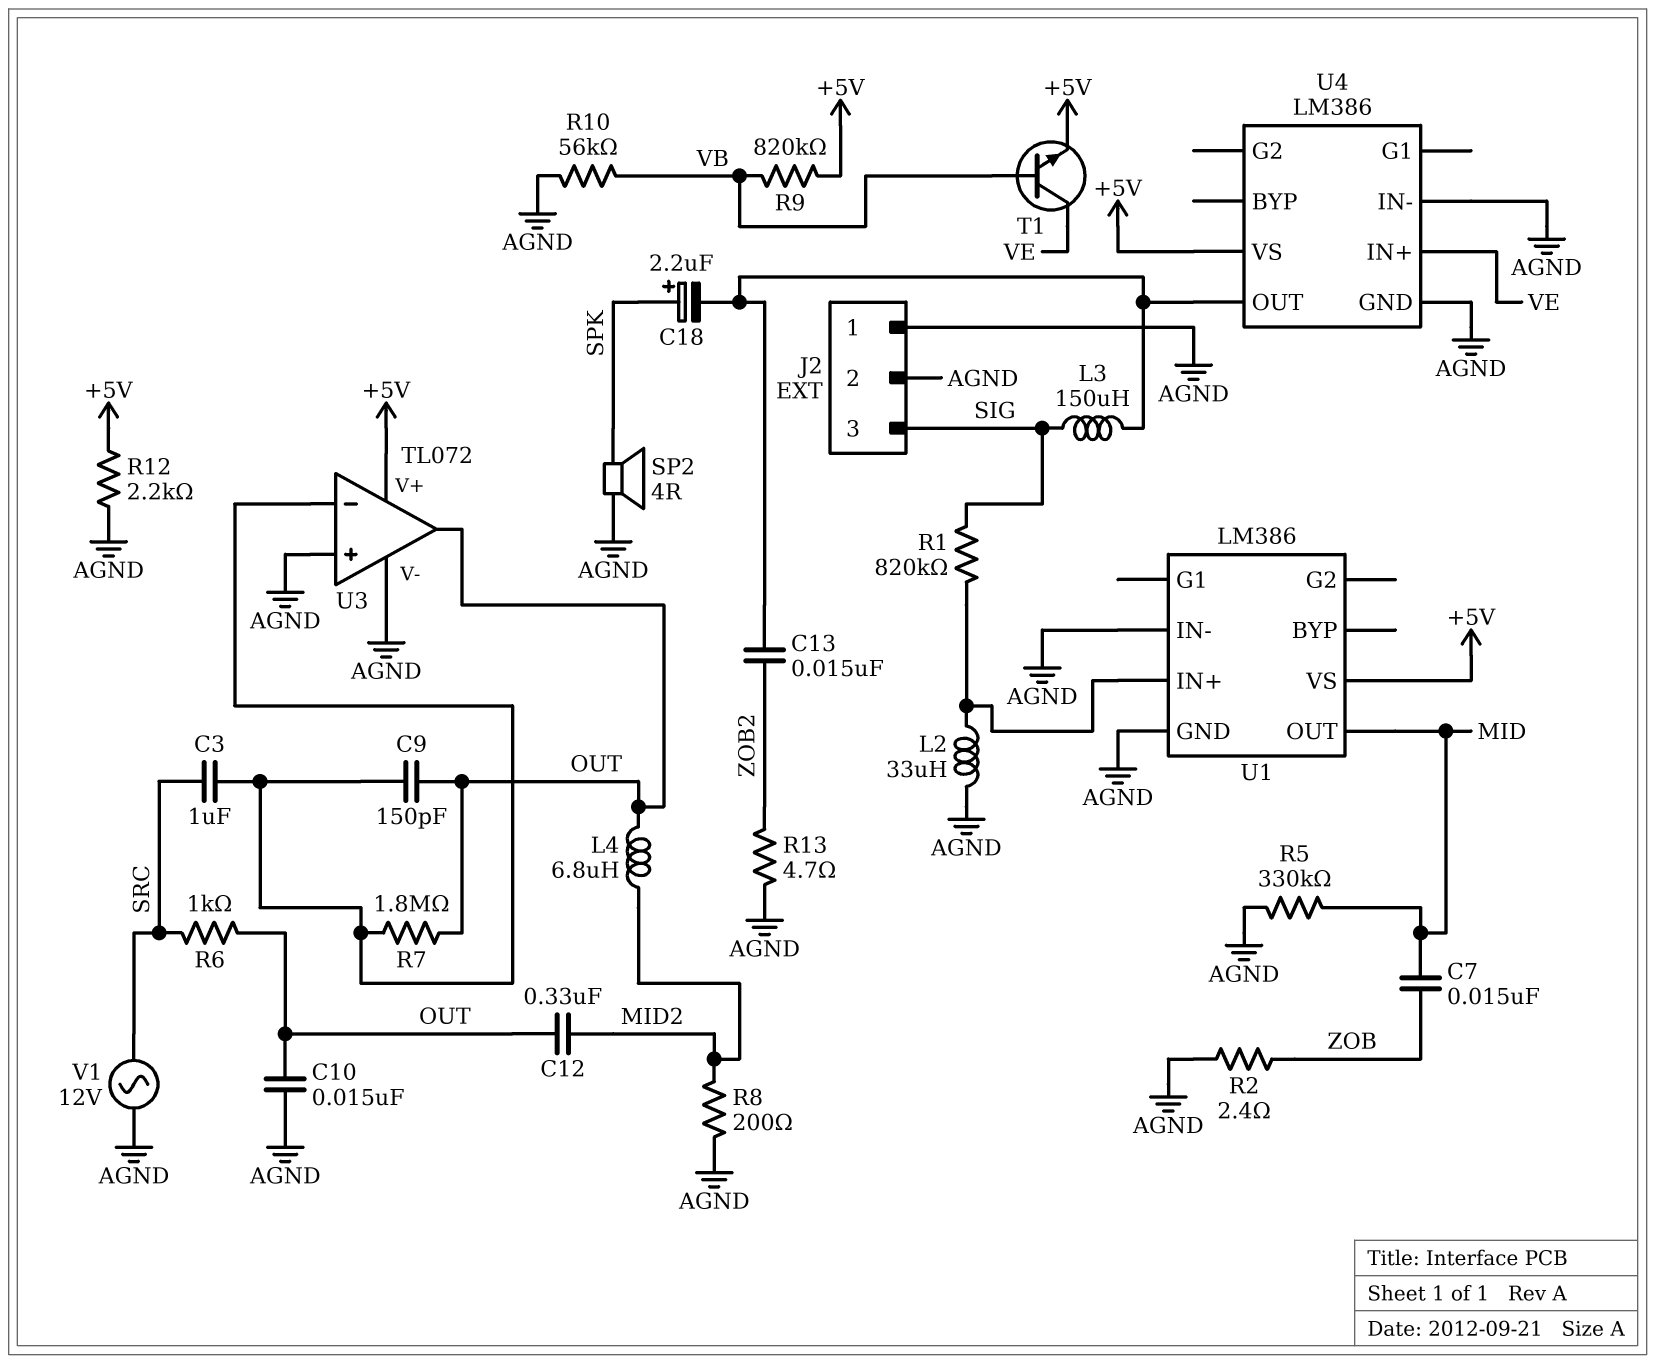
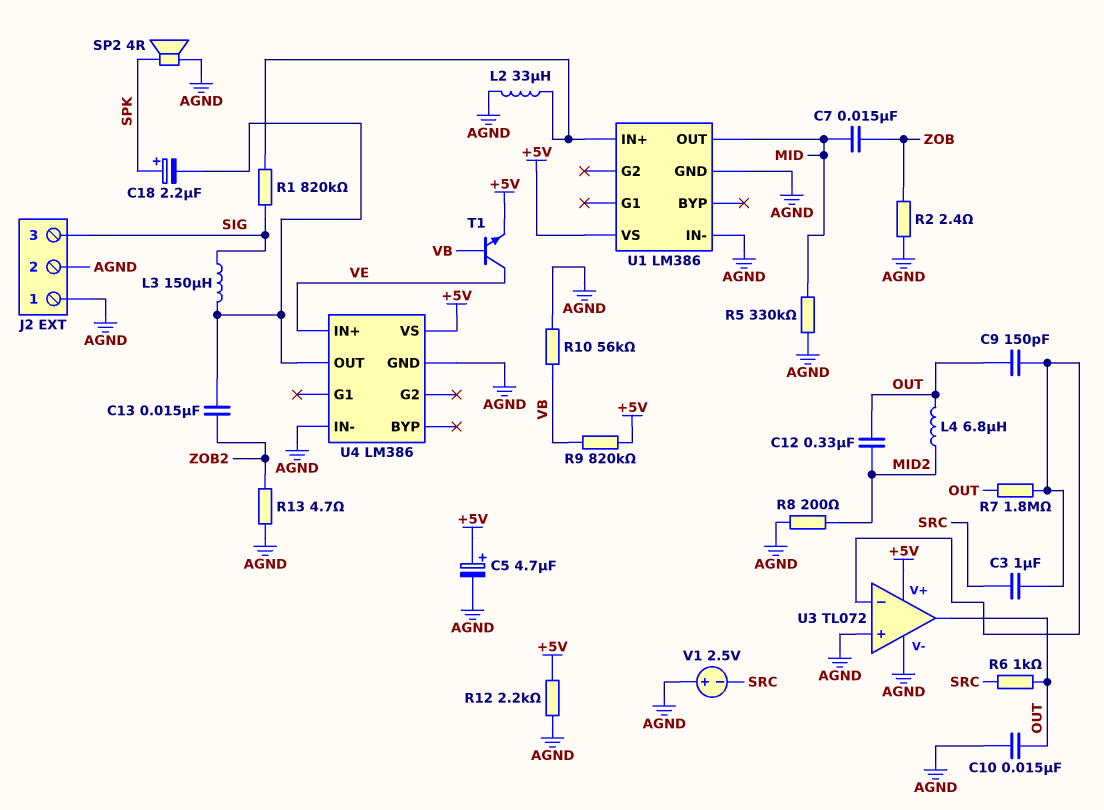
C5: none -> 4.7uF (plus +5V, minus AGND)
V1: AC 12V (AGND, SRC) -> 2.5V (plus AGND, minus SRC)

